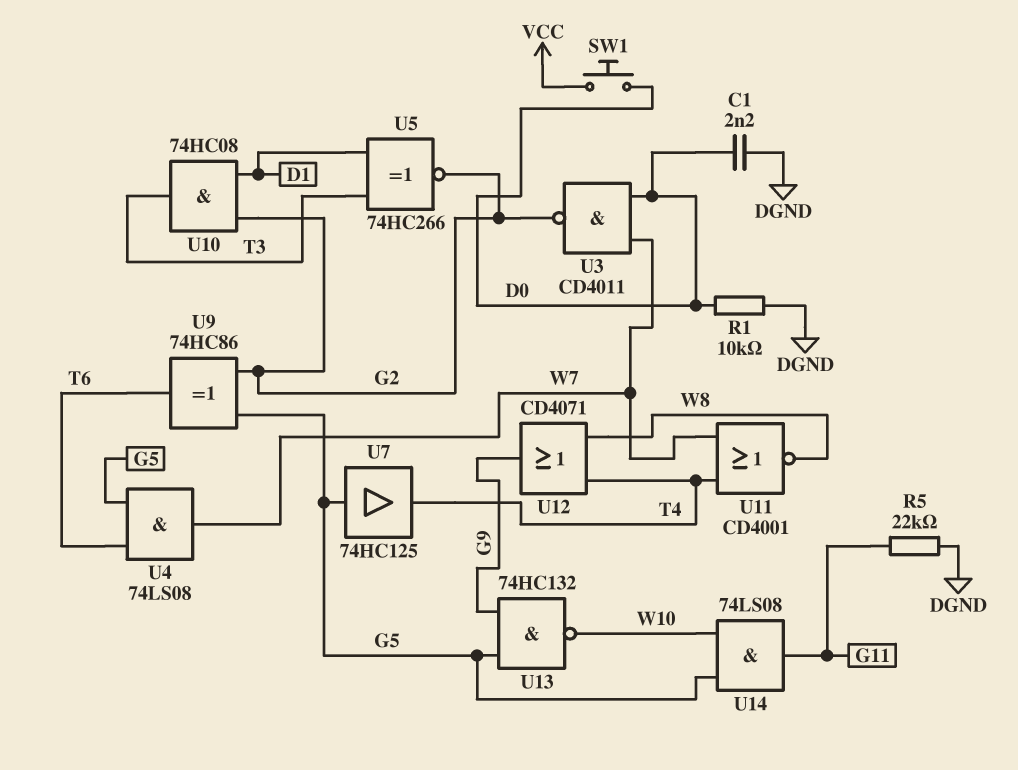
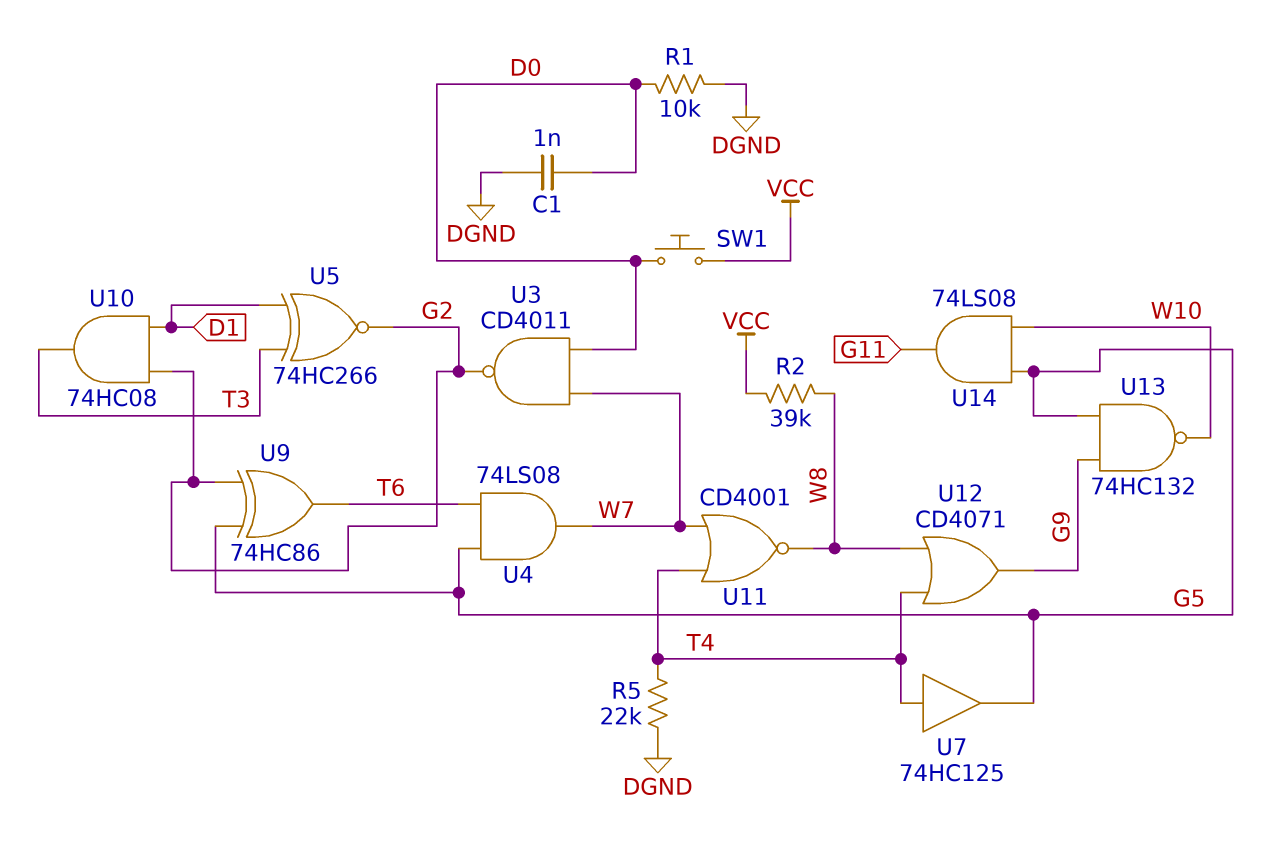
C1: 2.2nF (D0, DGND) -> 1nF (D0, DGND)
R2: none -> 39k (VCC, W8)
R5: 22k (DGND, G11) -> 22k (DGND, T4)
U7: buffer 74HC125 (in G5, out T4) -> buffer 74HC125 (in T4, out G5)

